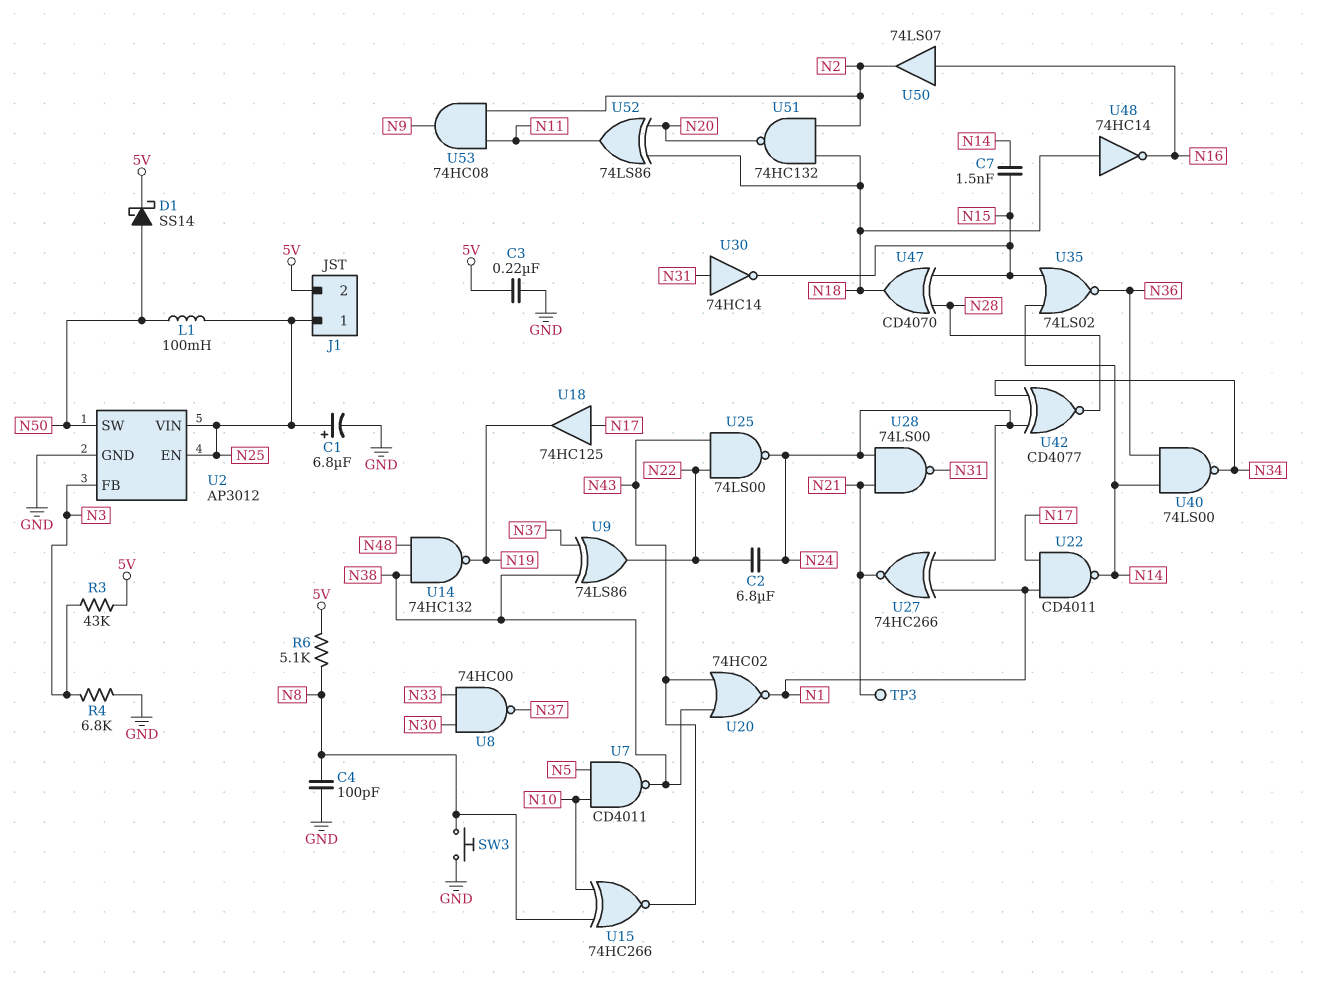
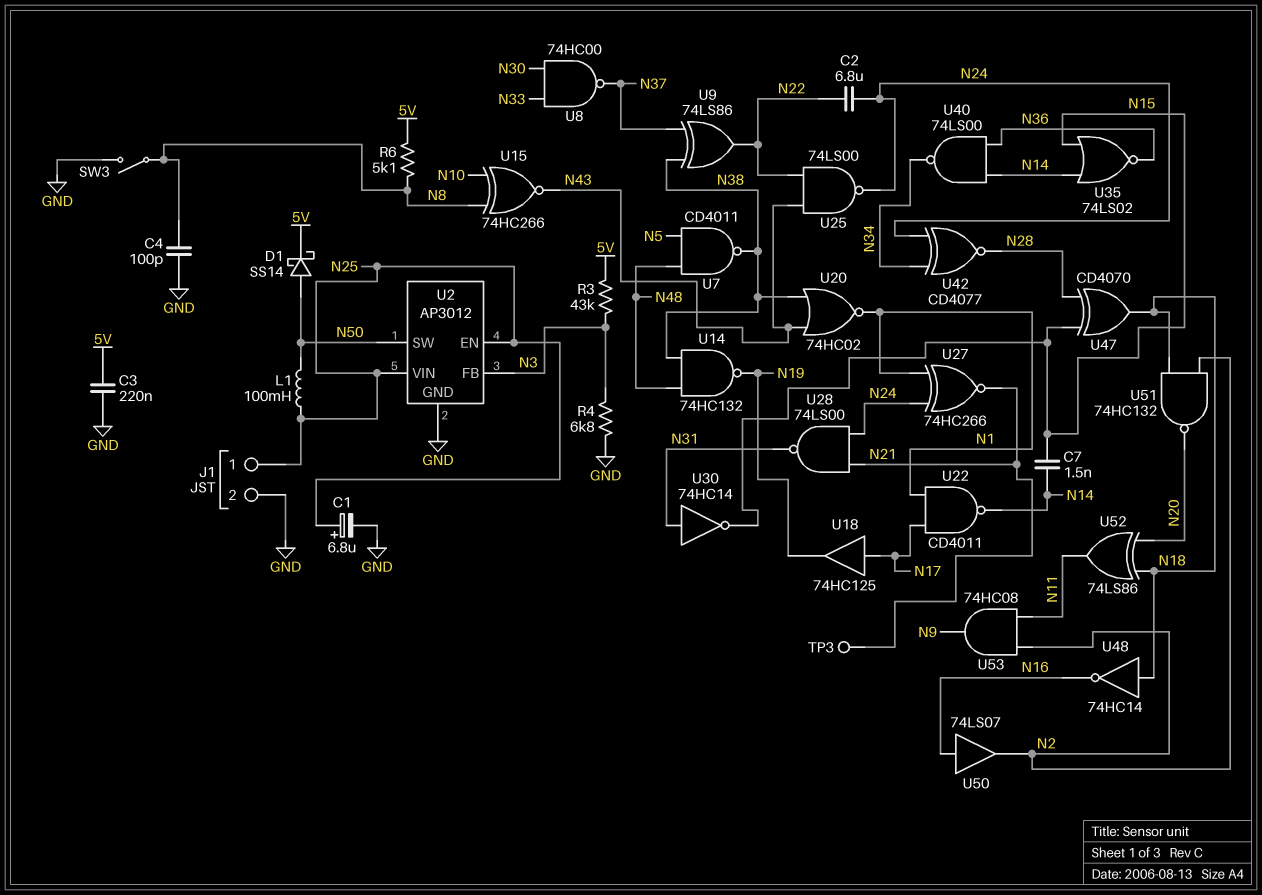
J1 pin 2: 5V -> GND
SW3: button (GND, N8) -> switch (GND, N8)
U7: NAND CD4011 (in N5, in N10, out N38) -> NAND CD4011 (in N5, in N48, out N38)

